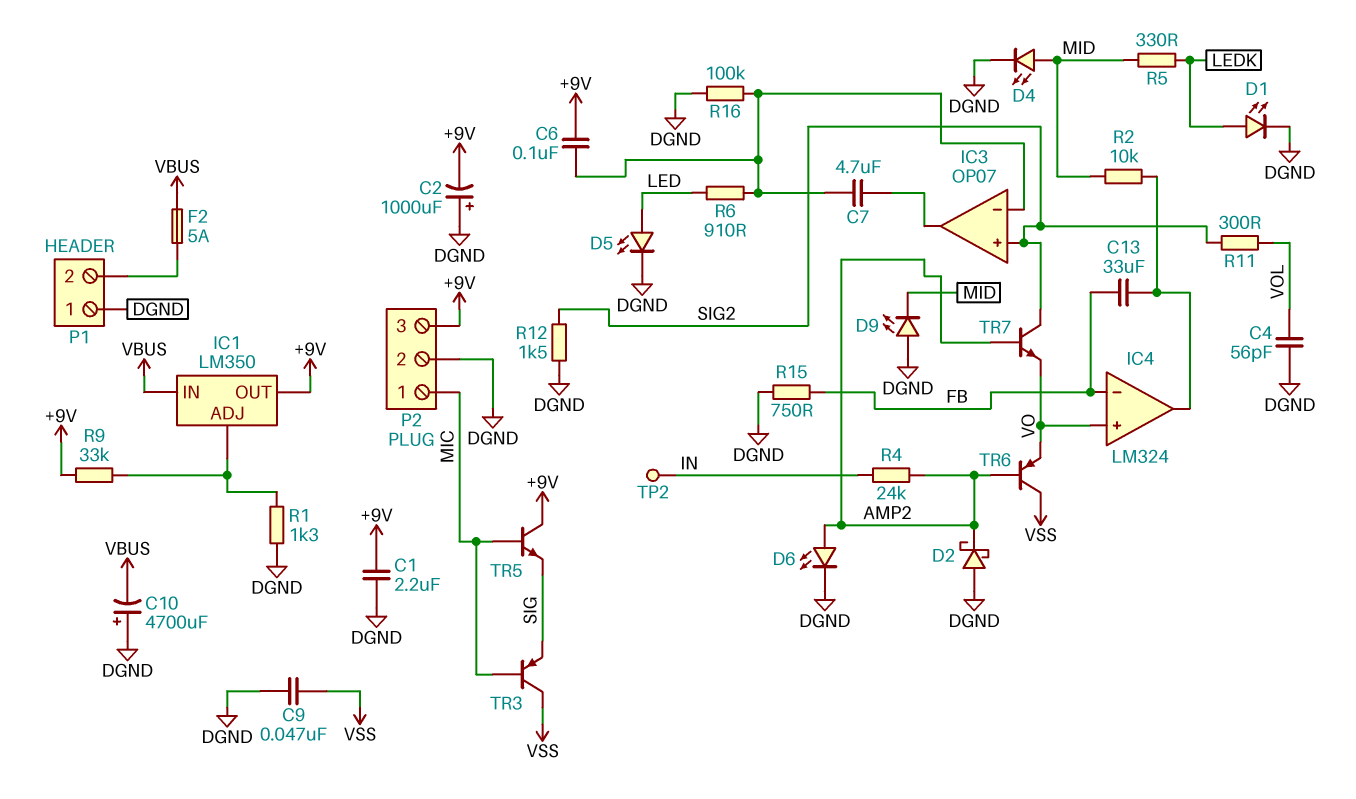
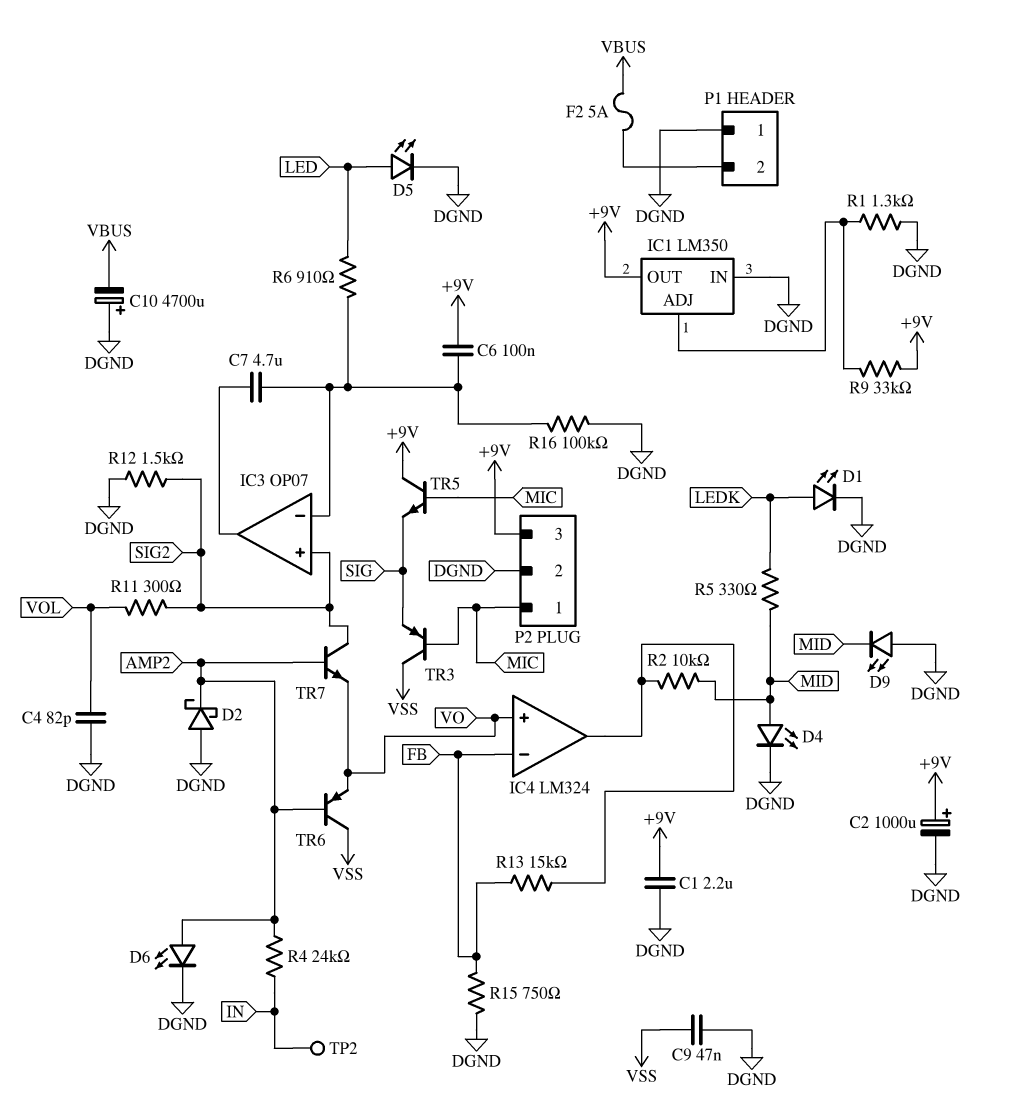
C2: 1000uF (plus DGND, minus +9V) -> 1000uF (plus +9V, minus DGND)
C4: 56pF (DGND, VOL) -> 82pF (DGND, VOL)
C13: 33uF (FB, IC4/out) -> none
IC1 pin IN: VBUS -> DGND
R13: none -> 15k (FB, IC4/out)

